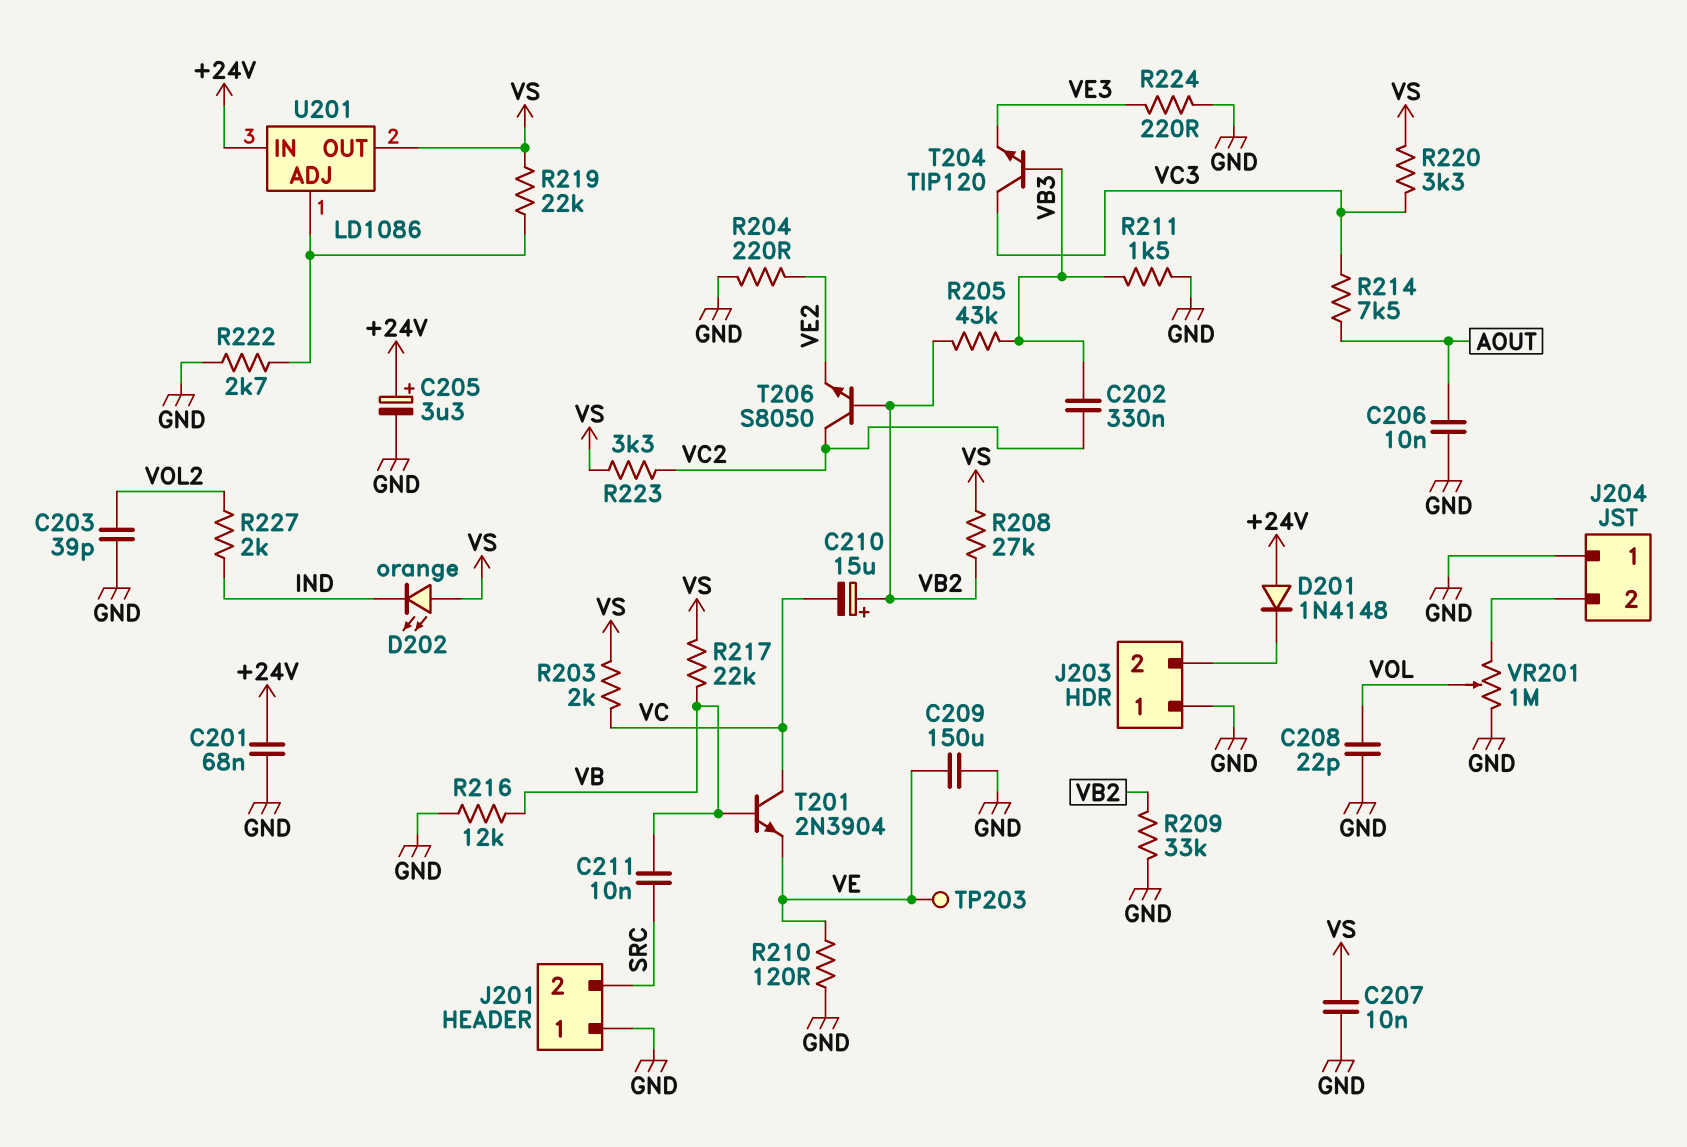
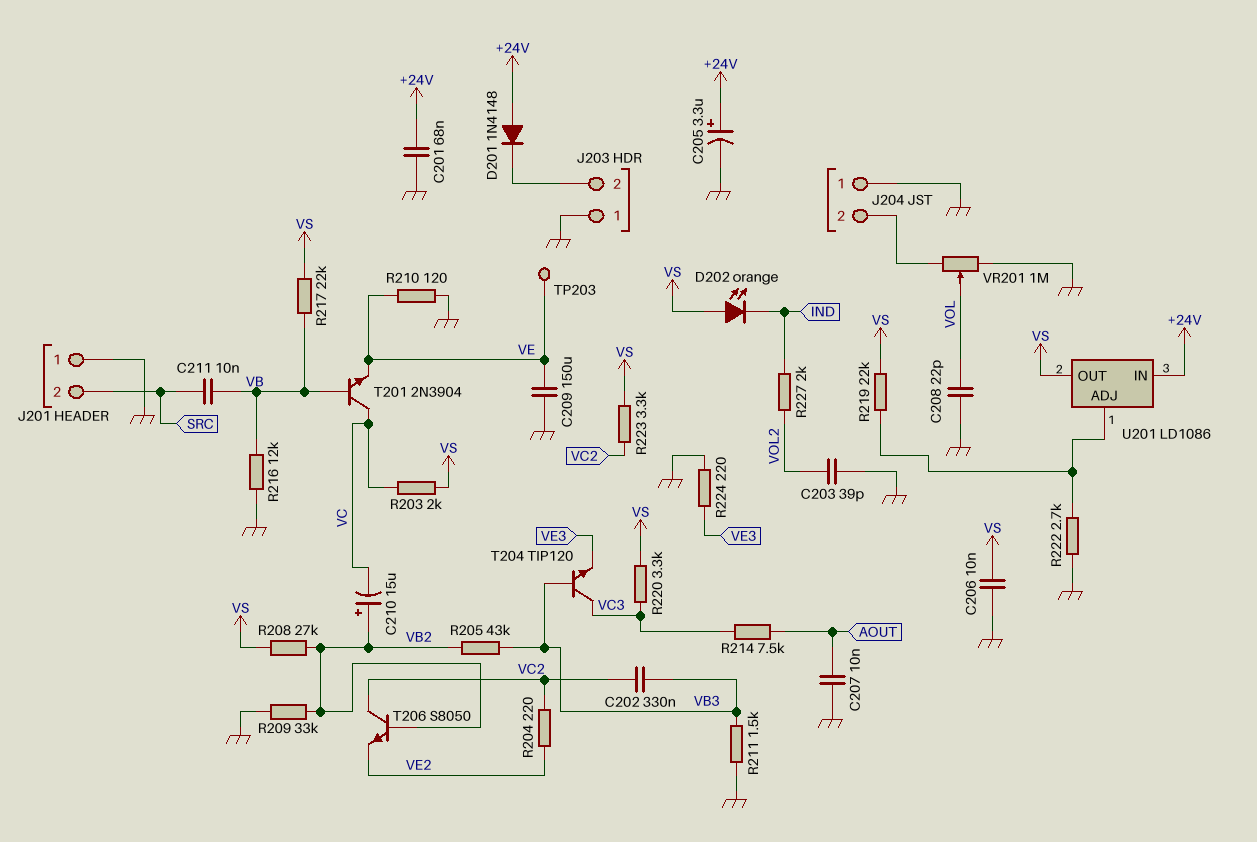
C206: 10nF (AOUT, GND) -> 10nF (GND, VS)
C207: 10nF (GND, VS) -> 10nF (AOUT, GND)
R204: 220 (GND, VE2) -> 220 (VC2, VE2)

